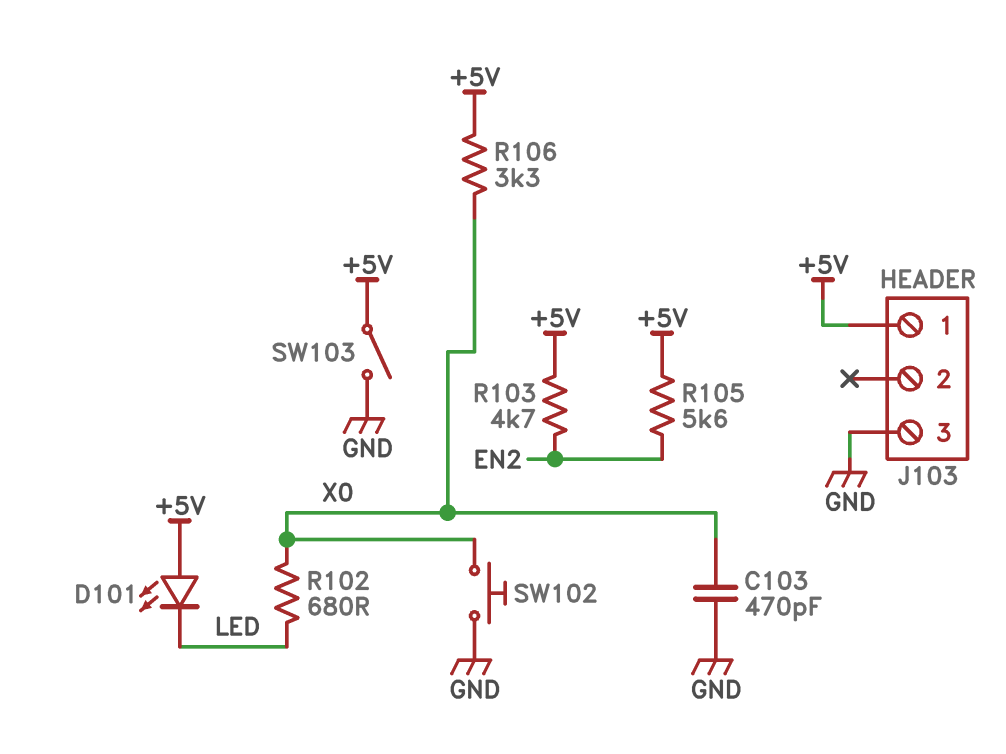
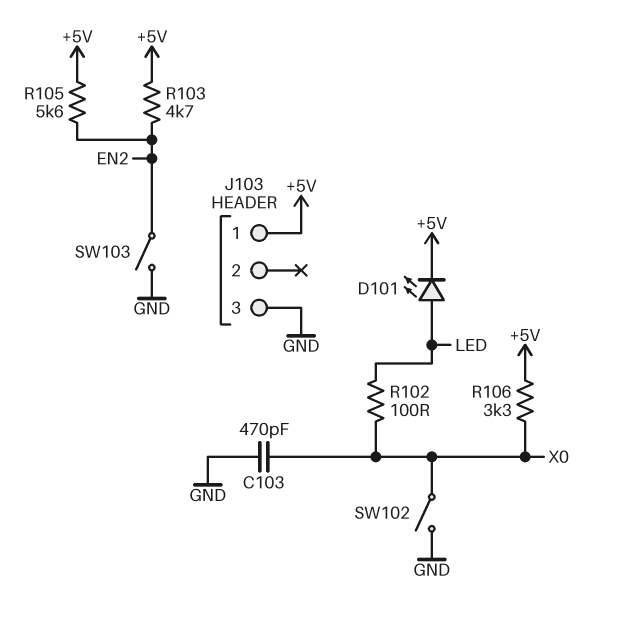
D101: LED (A +5V, K LED) -> LED (A LED, K +5V)
R102: 680 (LED, X0) -> 100 (LED, X0)
SW102: button (GND, X0) -> switch (GND, X0)
SW103: switch (+5V, GND) -> switch (EN2, GND)

